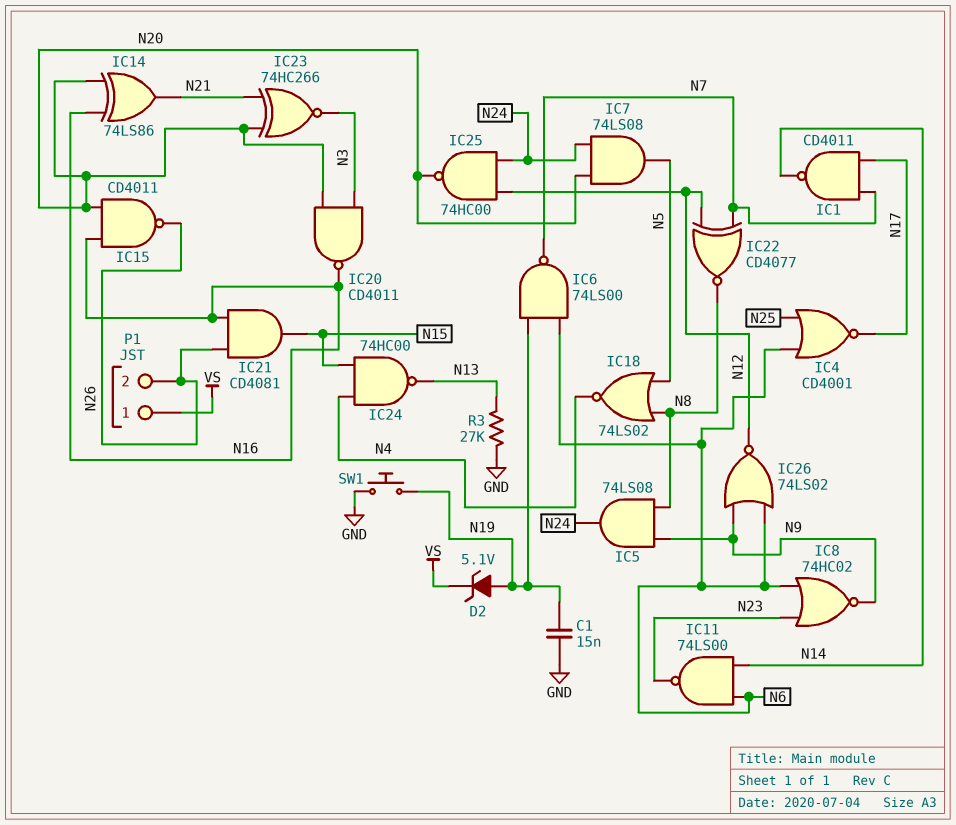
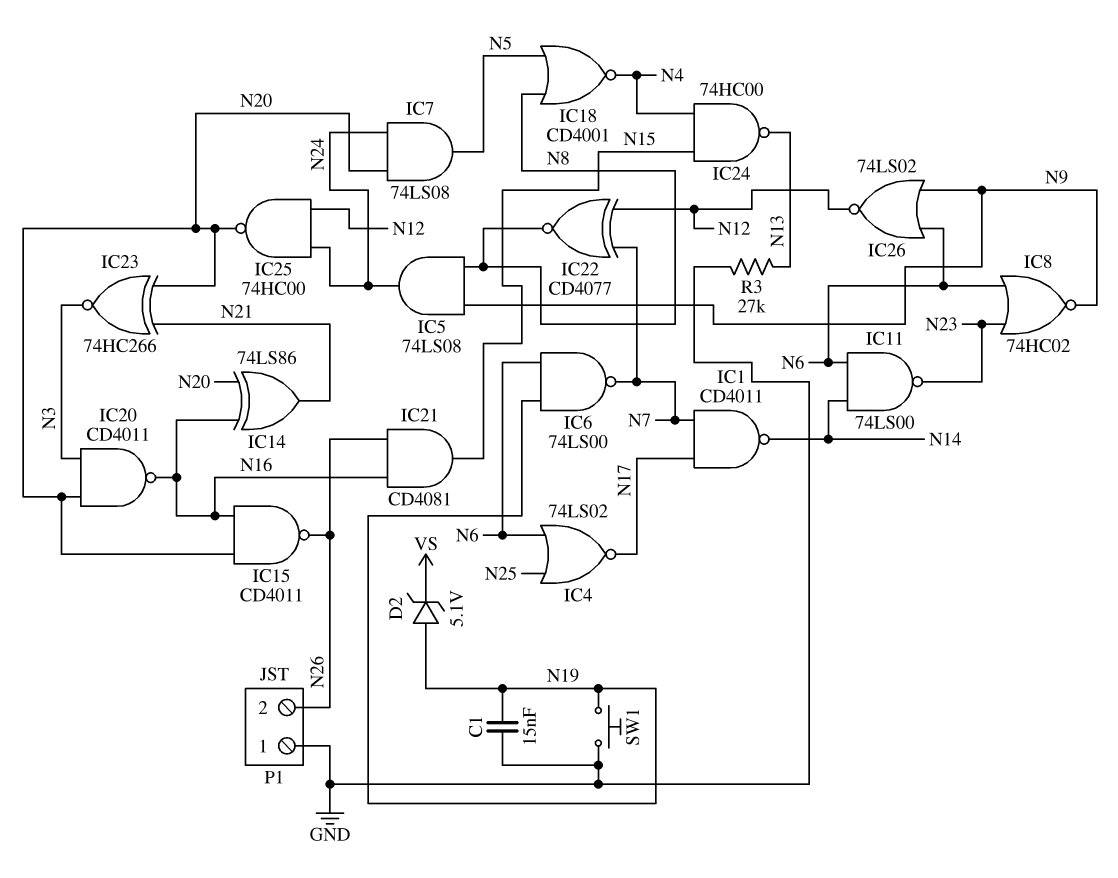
IC4: NOR CD4001 (in N6, in N25, out N17) -> NOR 74LS02 (in N6, in N25, out N17)
IC18: NOR 74LS02 (in N5, in N8, out N4) -> NOR CD4001 (in N5, in N8, out N4)
P1 pin 1: VS -> GND

